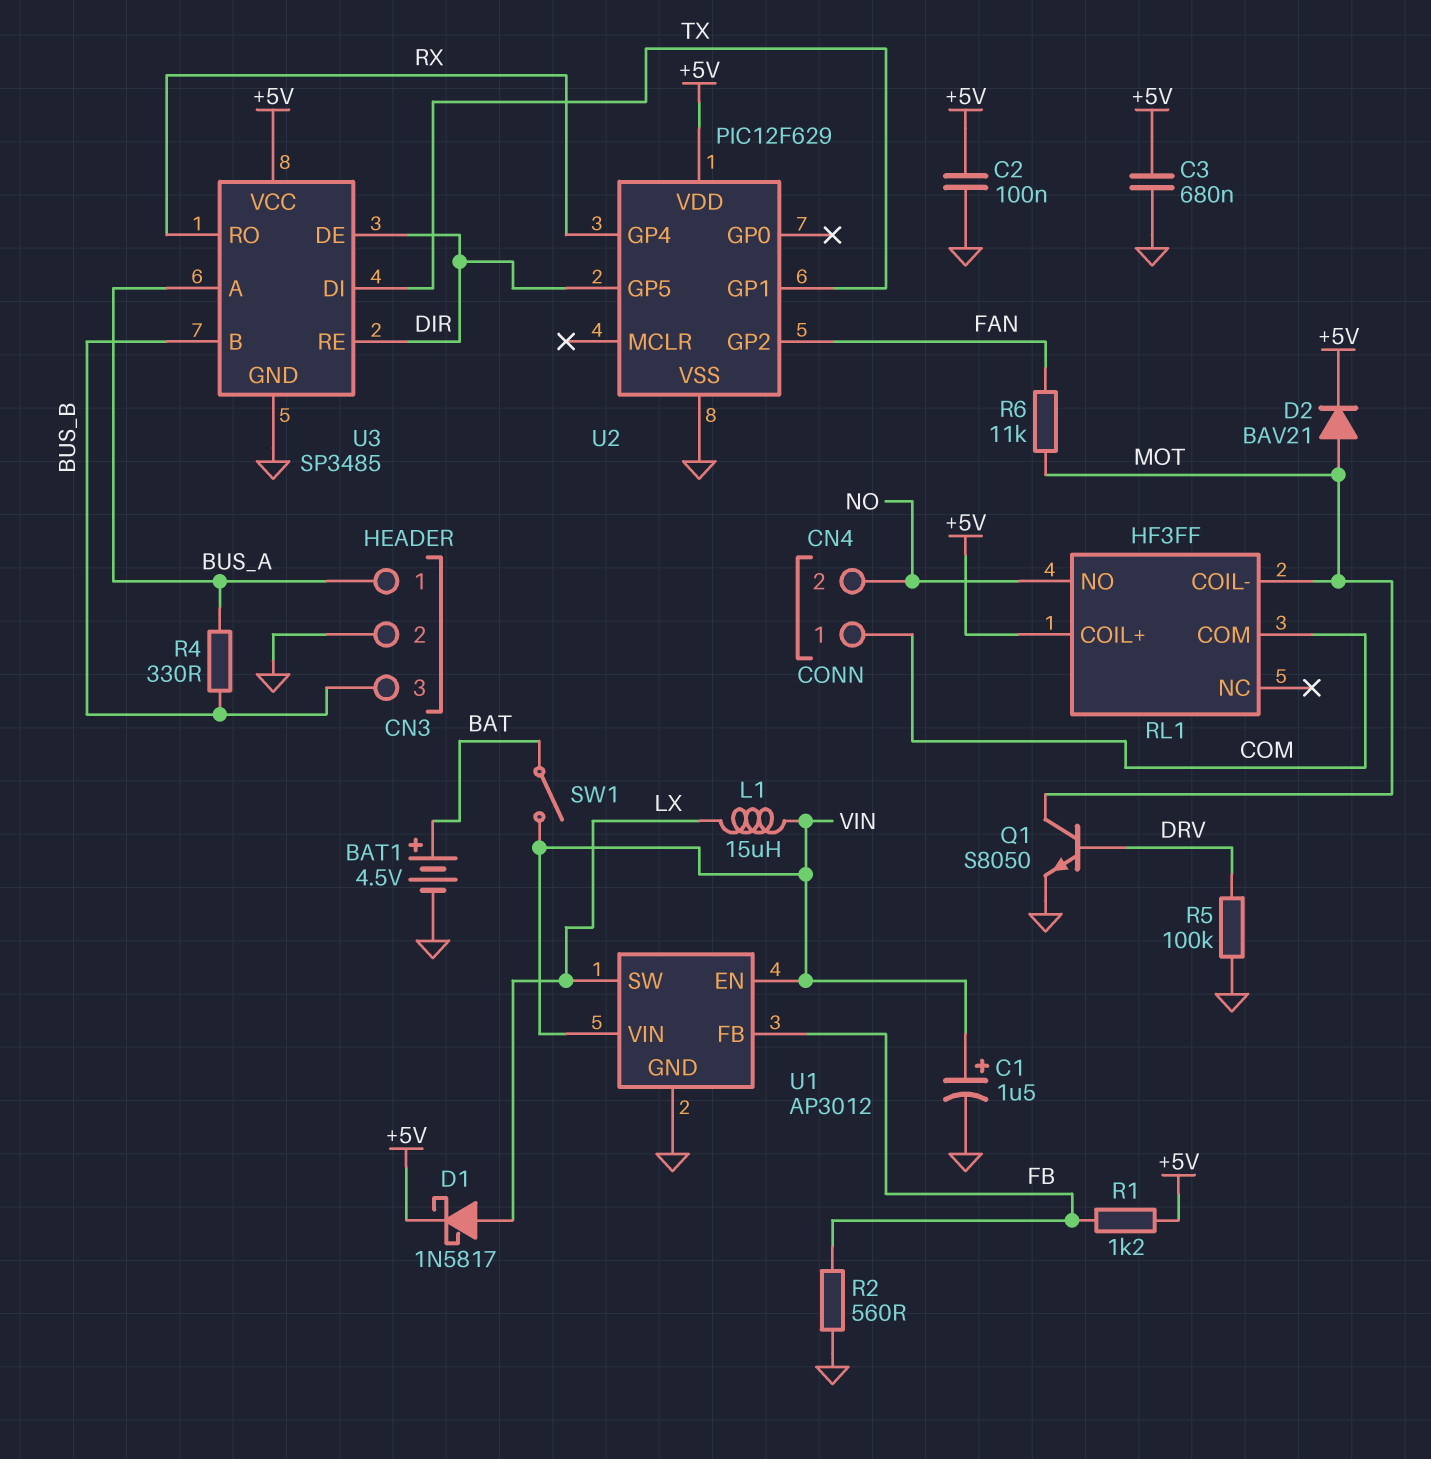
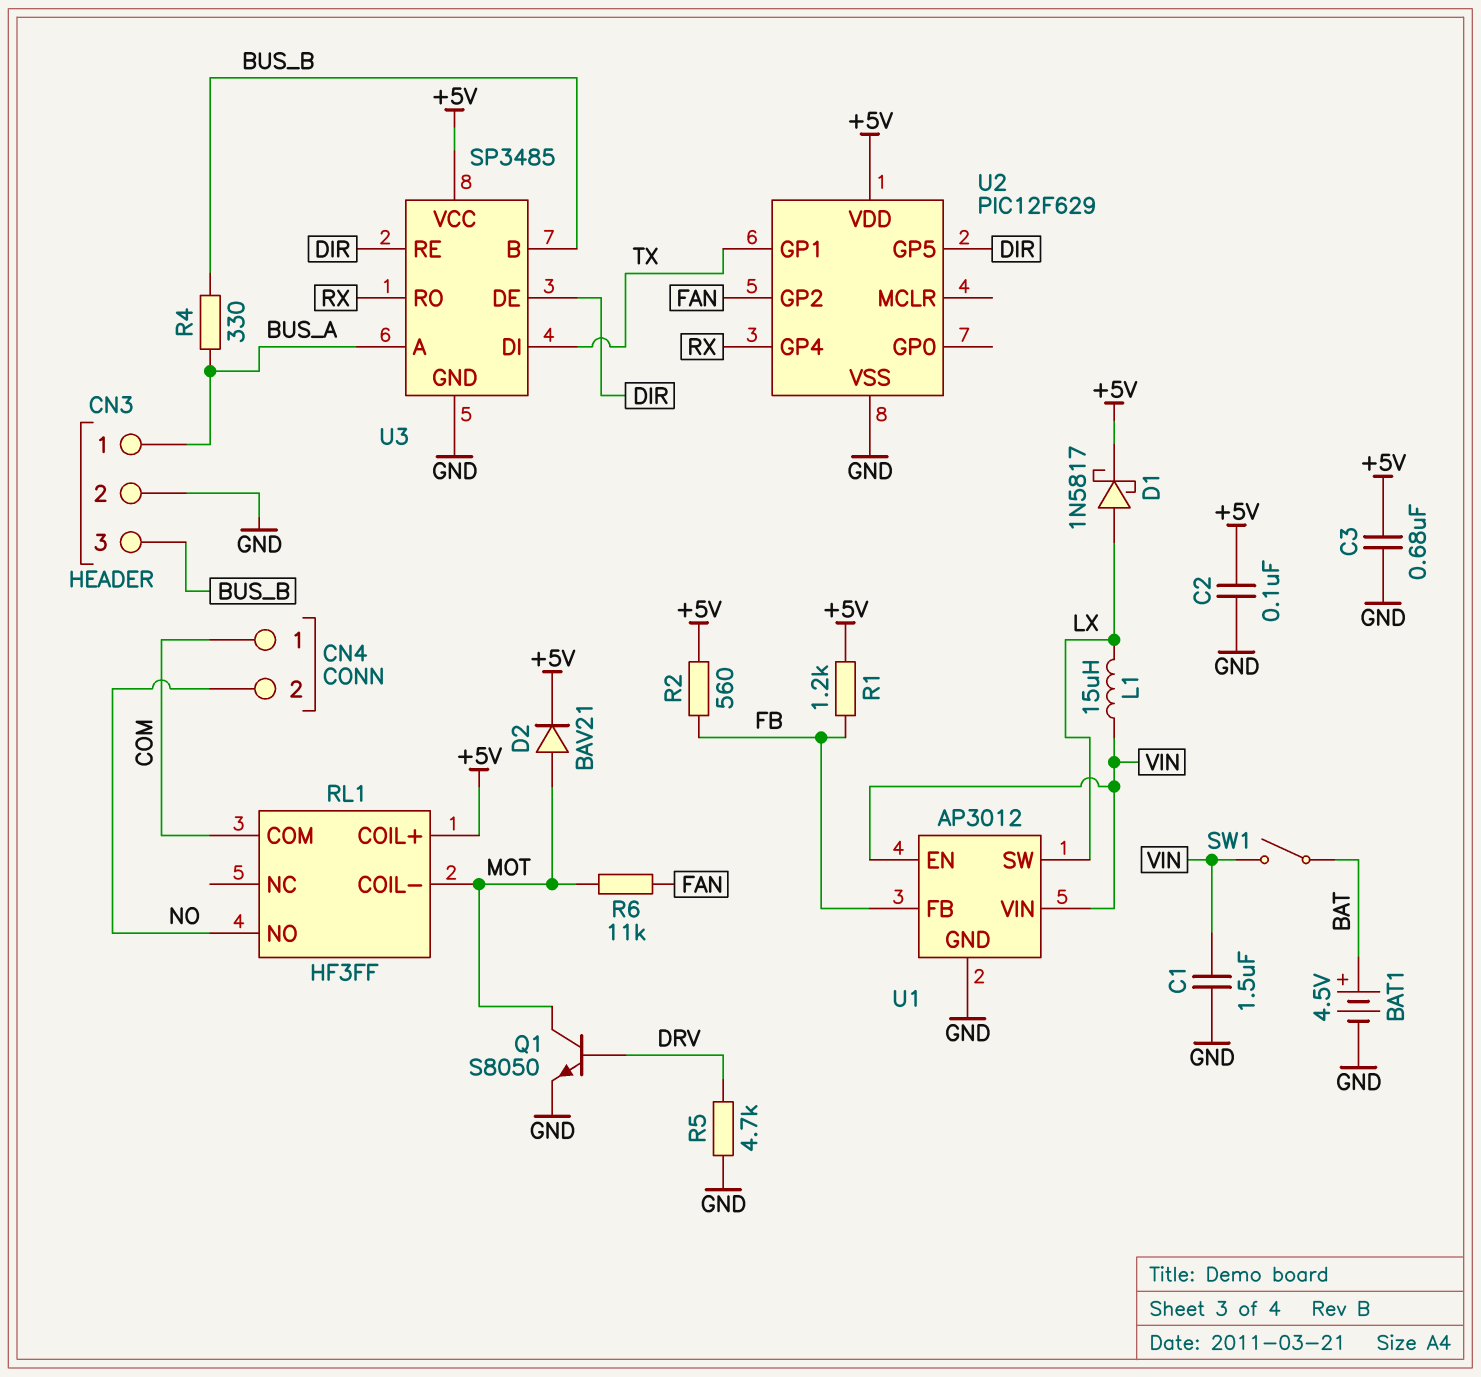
C1: 1.5uF (plus VIN, minus GND) -> 1.5uF (GND, VIN)
R2: 560 (FB, GND) -> 560 (+5V, FB)
R5: 100k (DRV, GND) -> 4.7k (DRV, GND)

